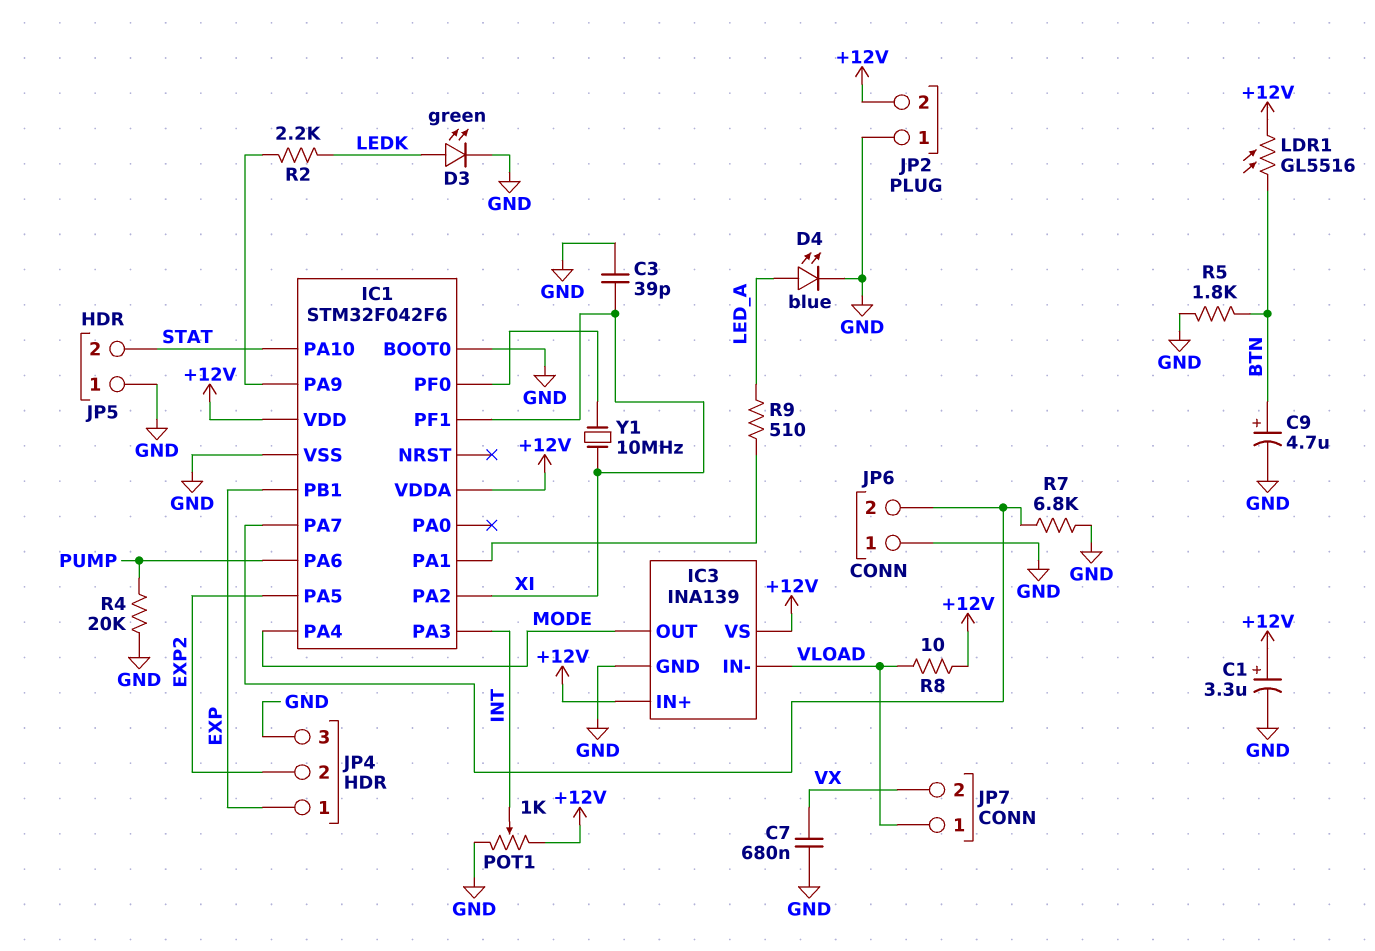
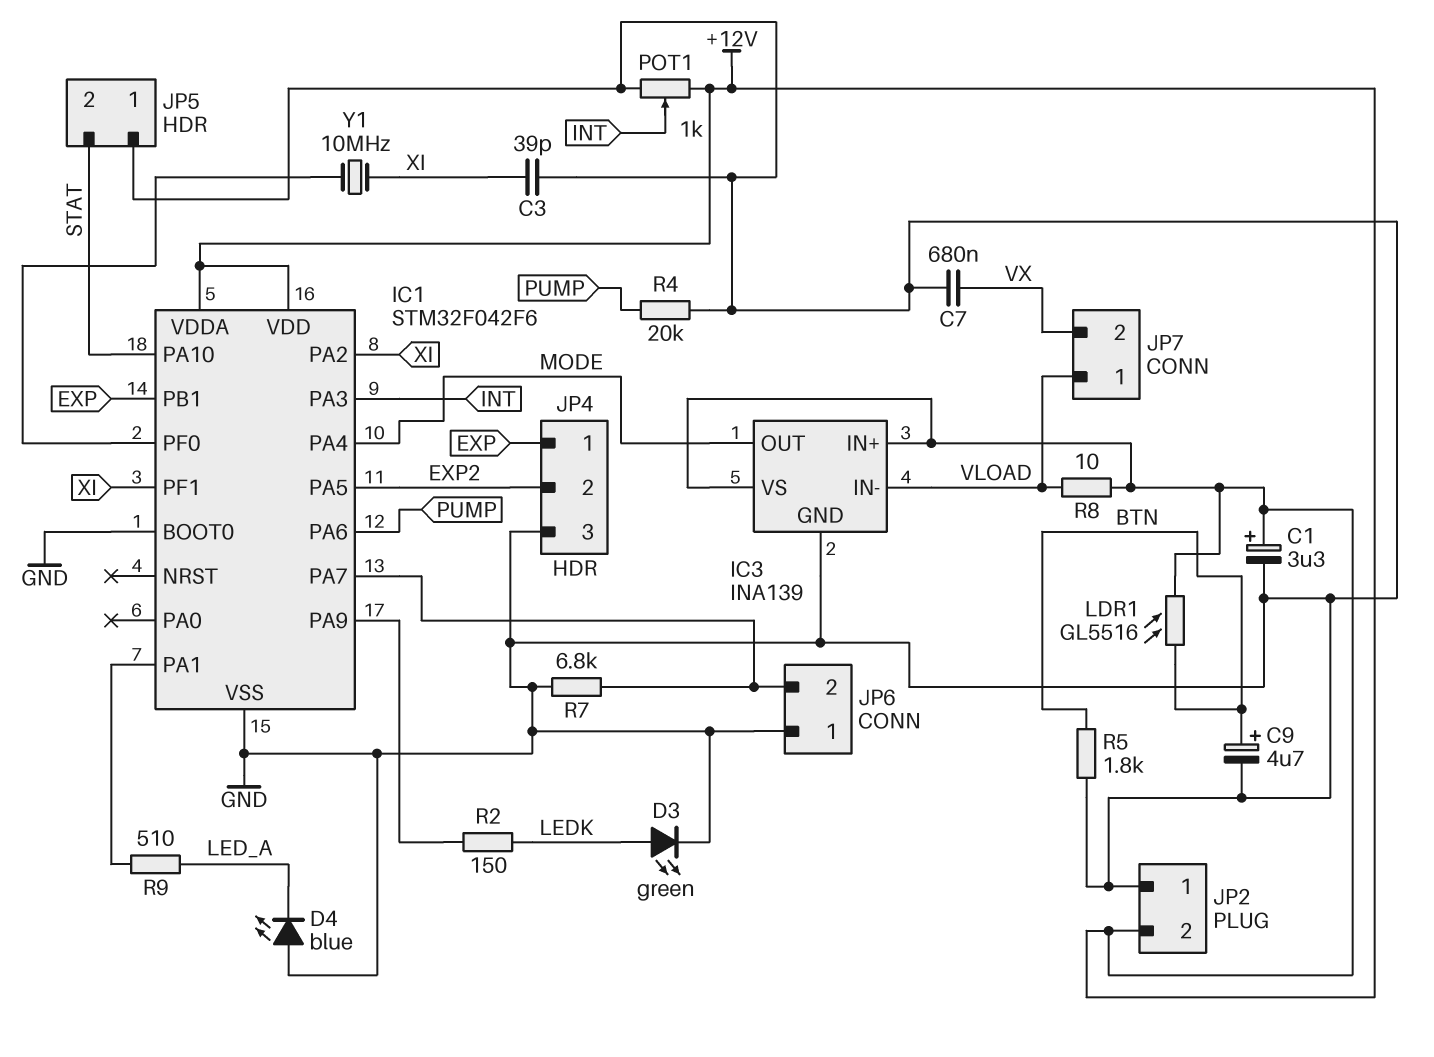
D4: LED blue (A LED_A, K GND) -> LED blue (A GND, K LED_A)
R2: 2.2k (IC1/PA9, LEDK) -> 150 (IC1/PA9, LEDK)

